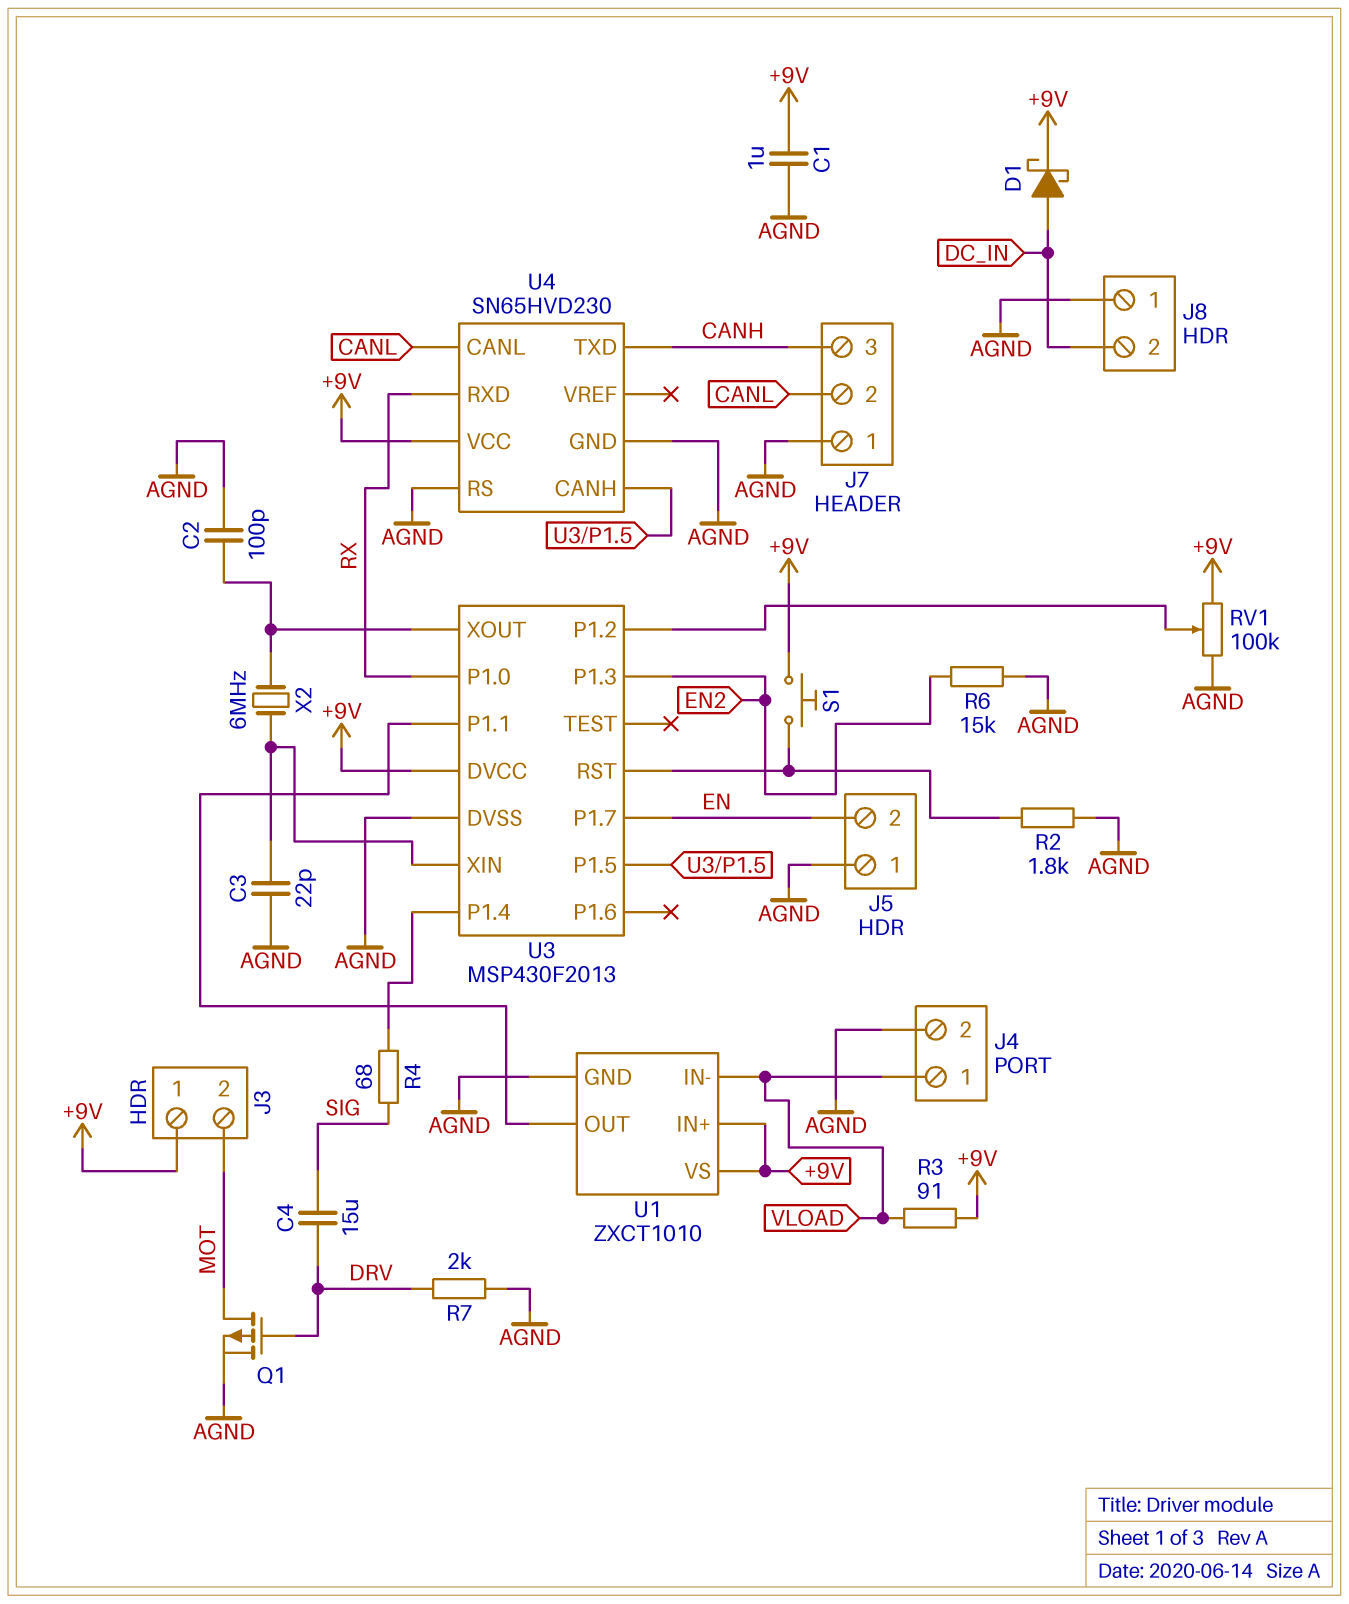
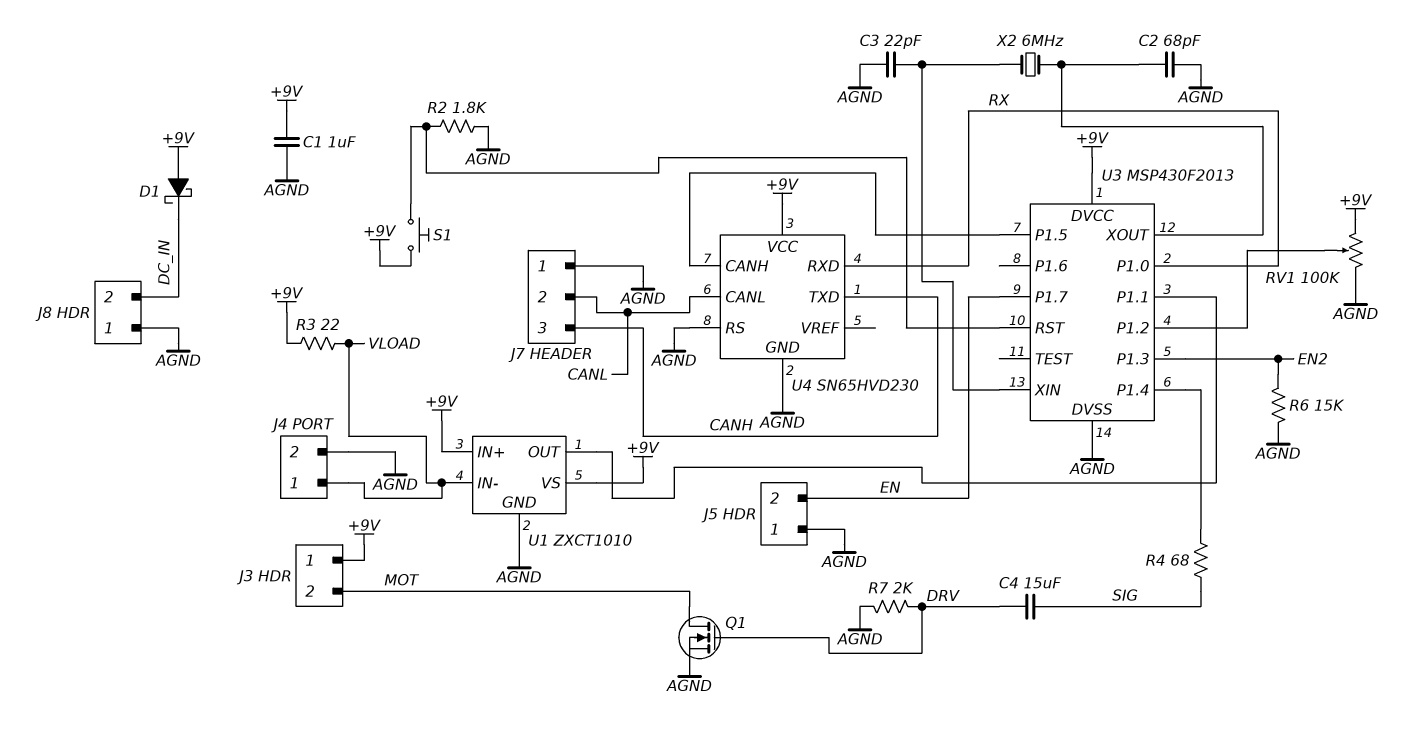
C2: 100pF (AGND, U3/XOUT) -> 68pF (AGND, U3/XOUT)
D1: schottky (A DC_IN, K +9V) -> schottky (A +9V, K DC_IN)
Q1: PMOS (G DRV, D MOT, S AGND) -> NMOS (G DRV, D MOT, S AGND)
R3: 91 (+9V, VLOAD) -> 22 (+9V, VLOAD)

